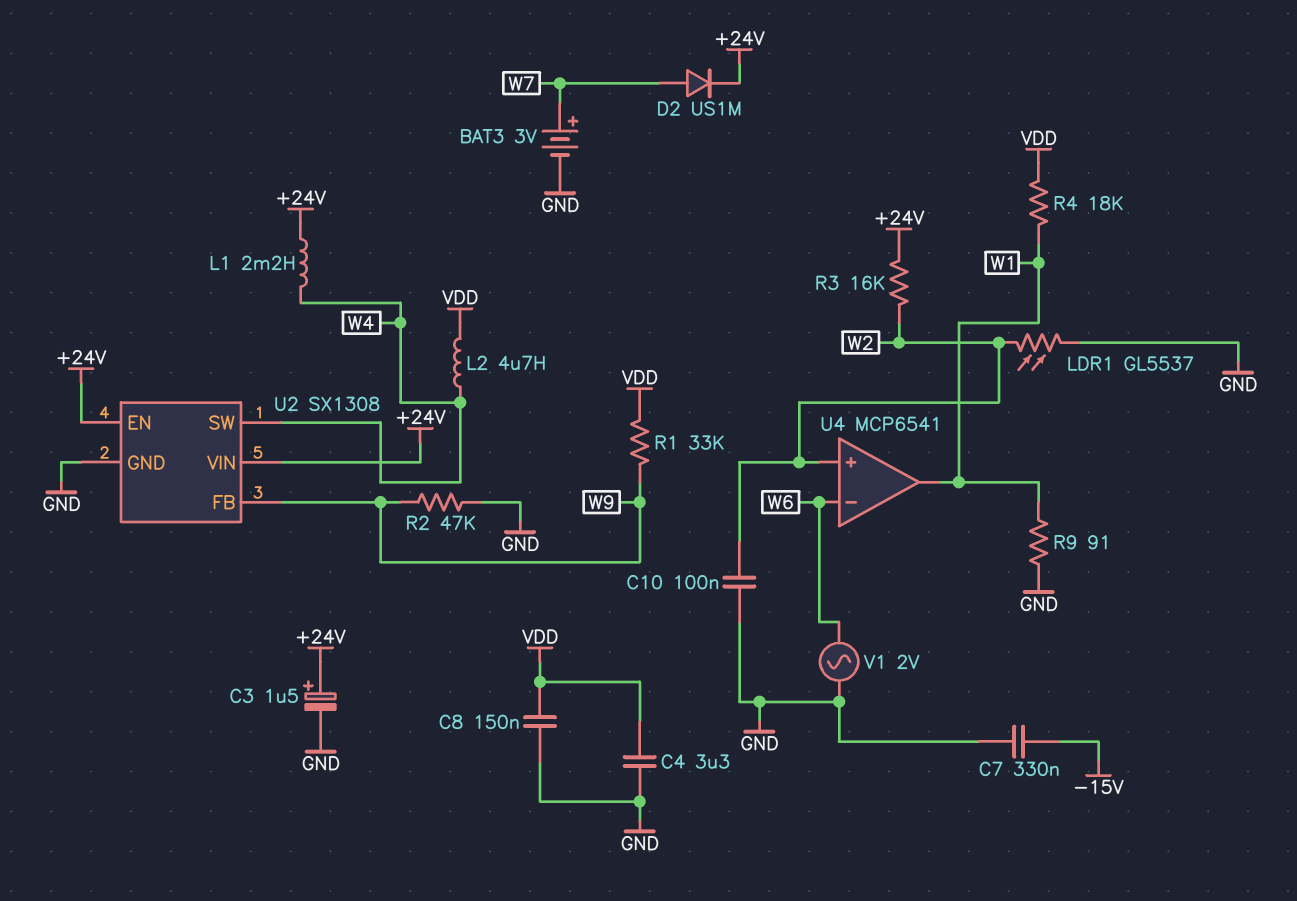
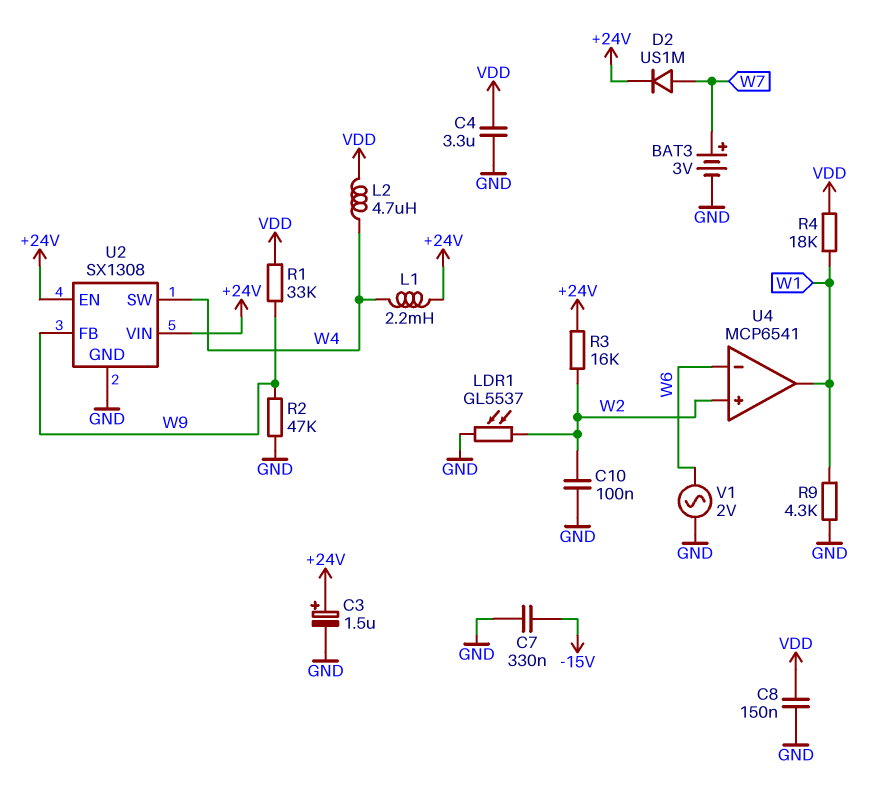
R9: 91 (GND, W1) -> 4.3k (GND, W1)

